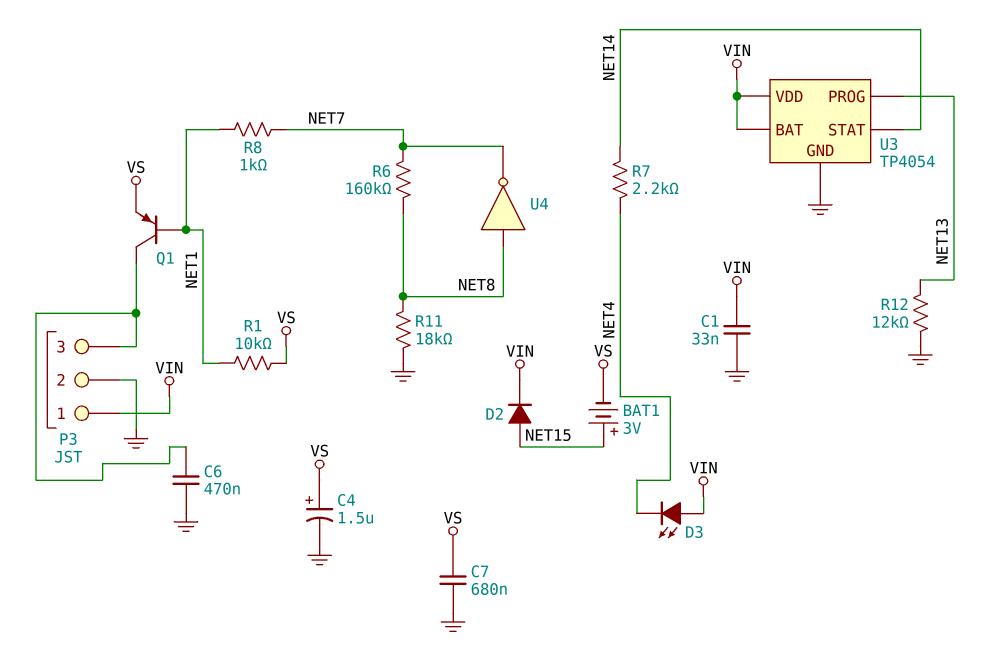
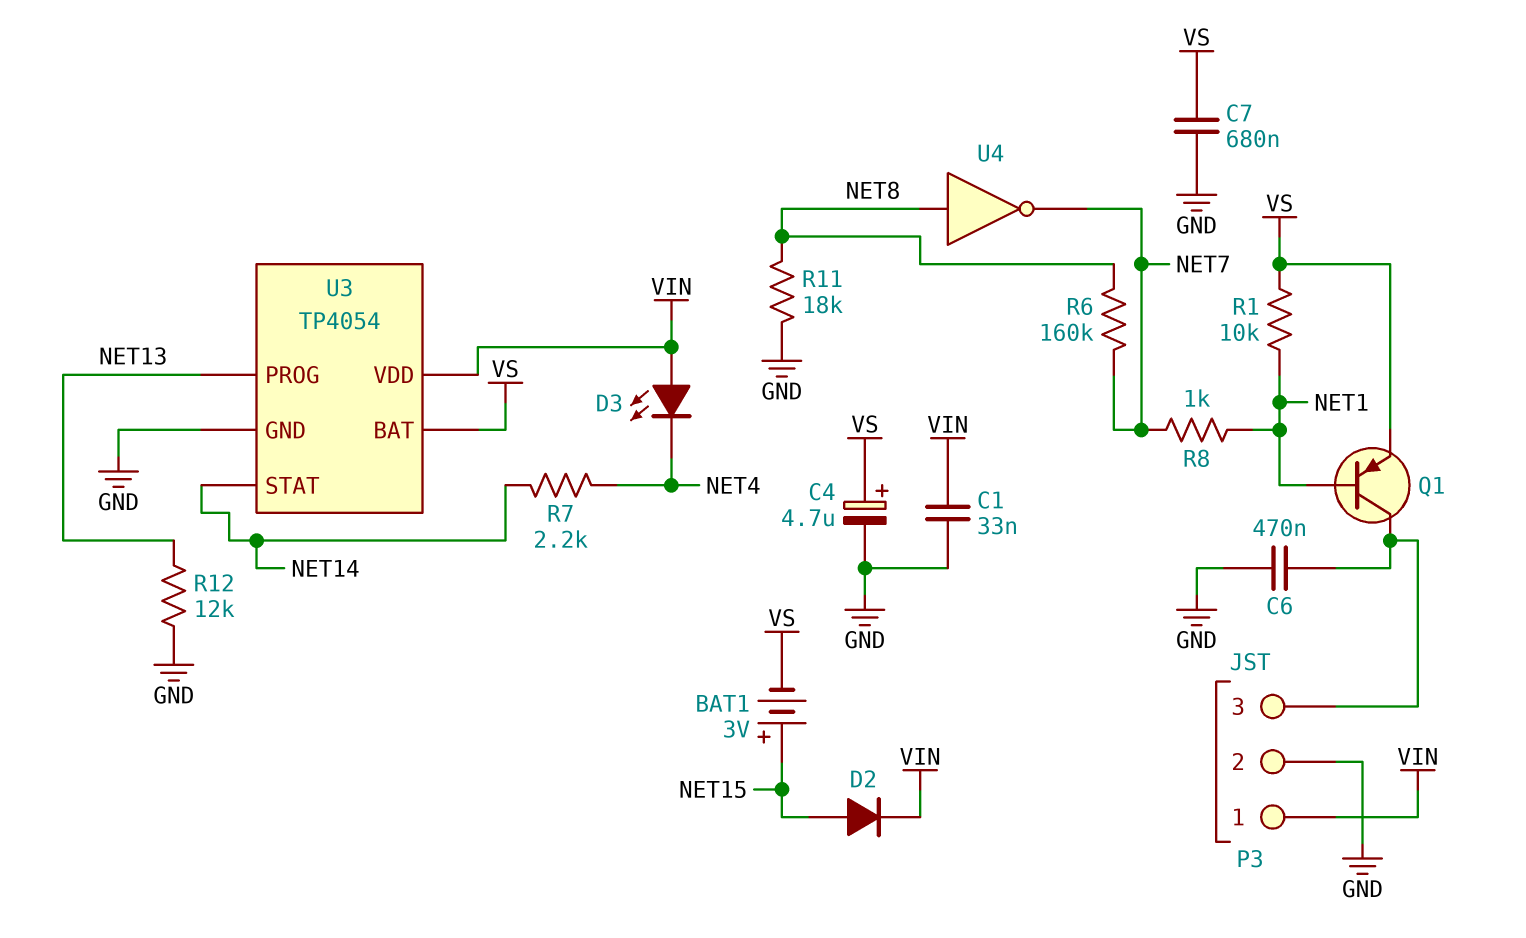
C4: 1.5uF (plus VS, minus GND) -> 4.7uF (plus VS, minus GND)
U3 pin BAT: VIN -> VS

